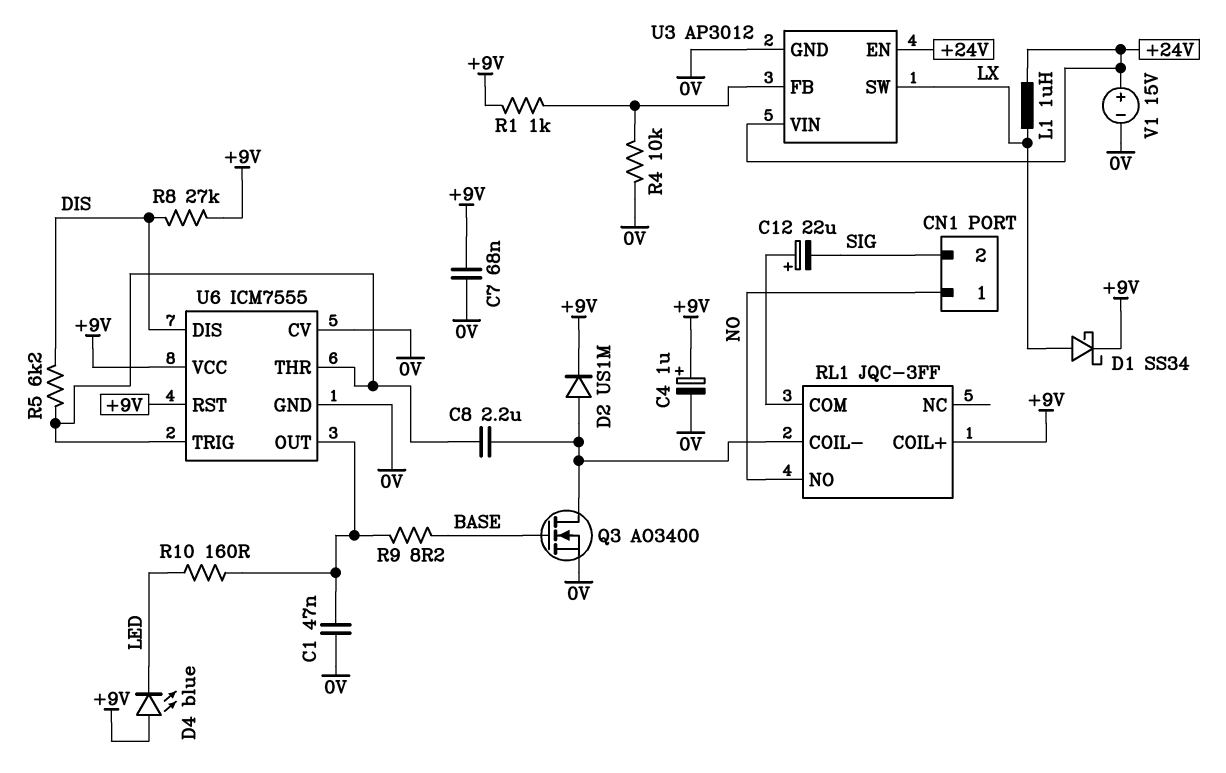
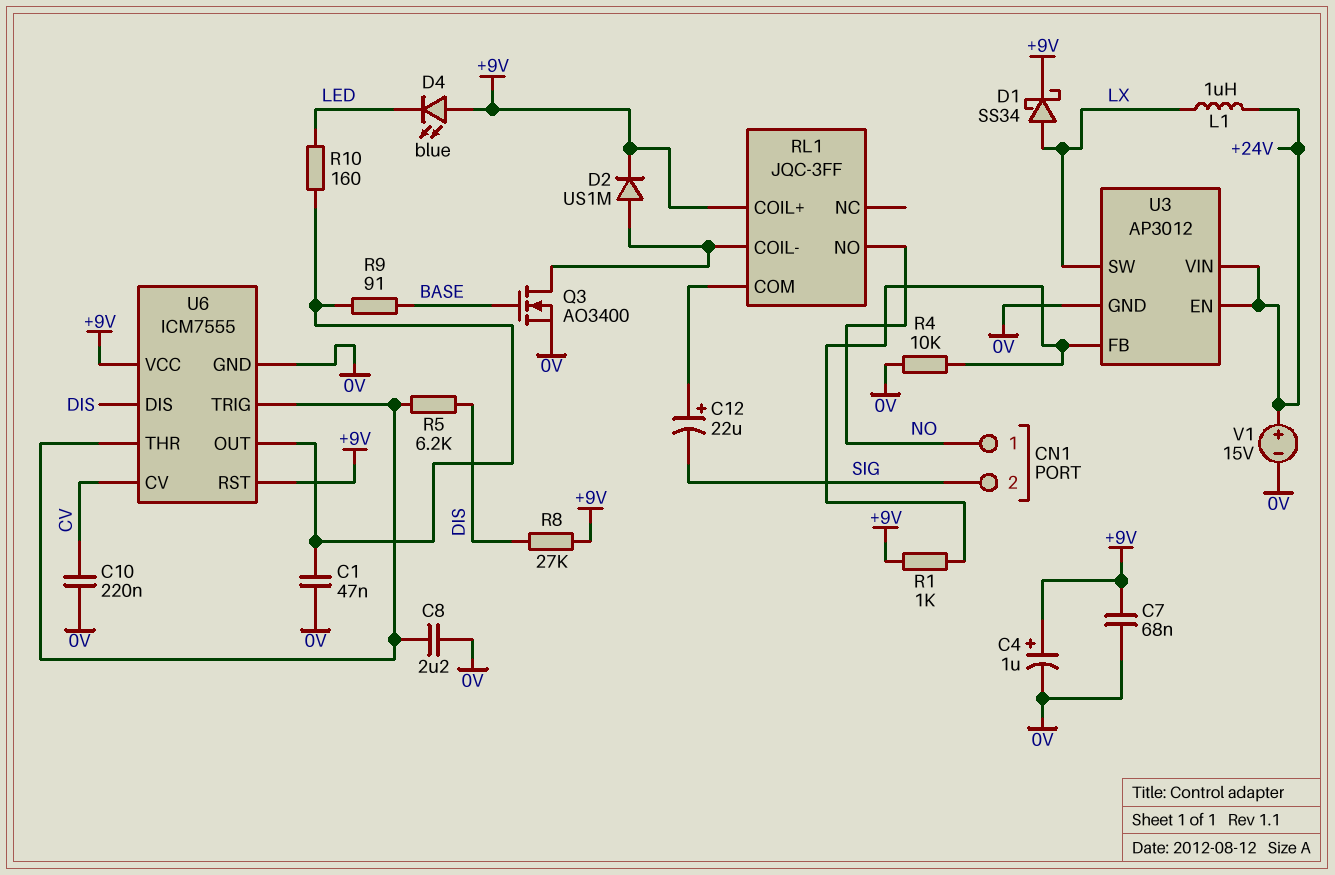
C8: 2.2uF (RL1/COIL-, U6/THR) -> 2.2uF (0V, U6/THR)
C10: none -> 220nF (0V, CV)
R9: 8.2 (BASE, U6/OUT) -> 91 (BASE, U6/OUT)
U6 pin CV: 0V -> CV

